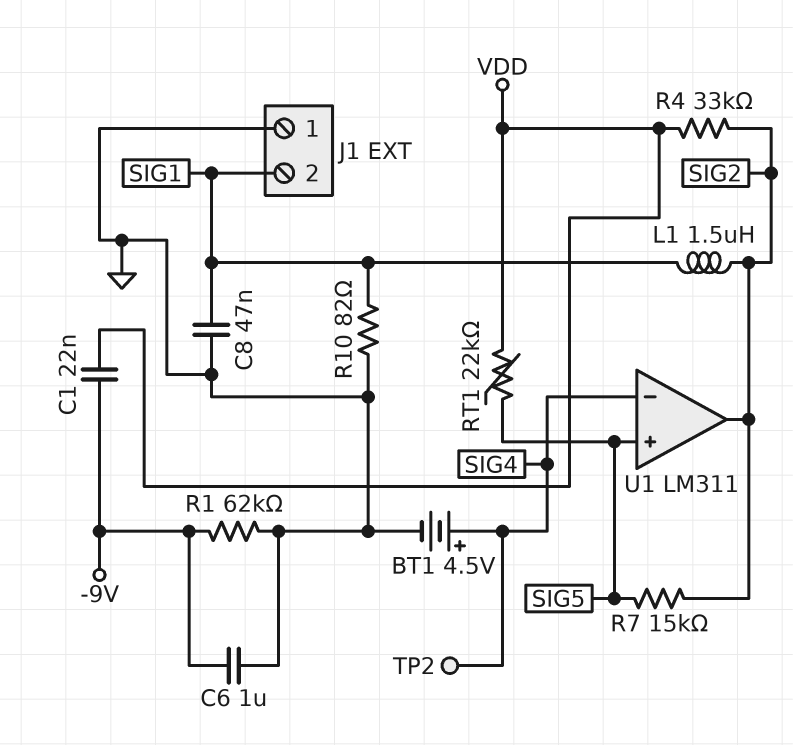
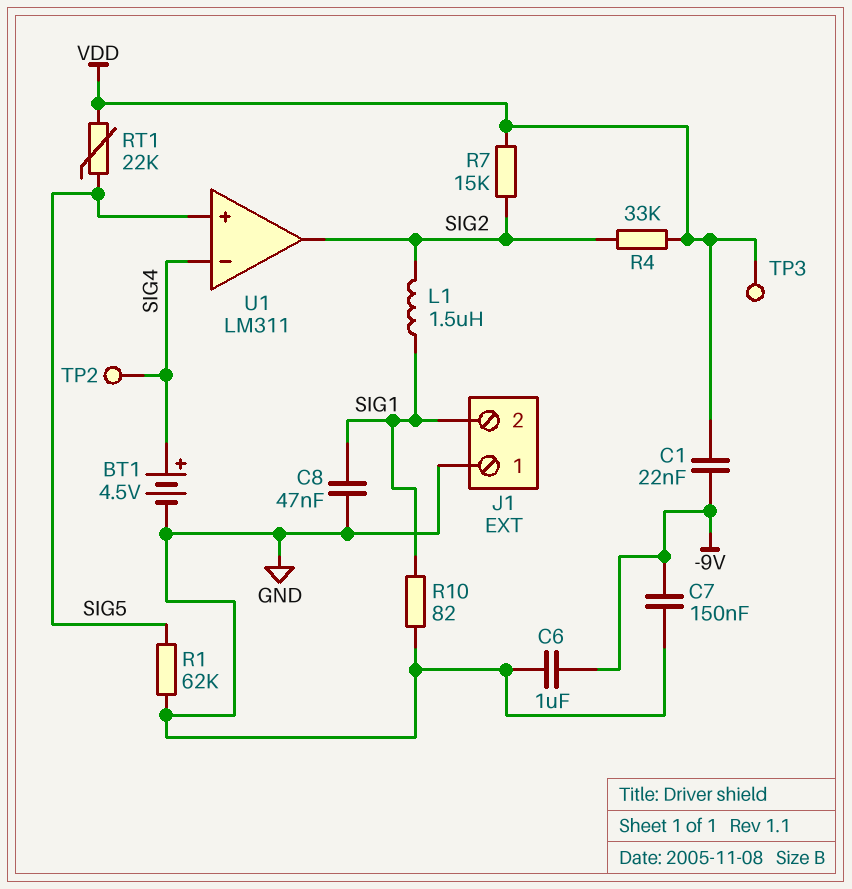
C7: none -> 150nF (-9V, GND)
R1: 62k (-9V, GND) -> 62k (GND, SIG5)
R7: 15k (SIG2, SIG5) -> 15k (SIG2, VDD)
TP3: none -> test point (VDD)

